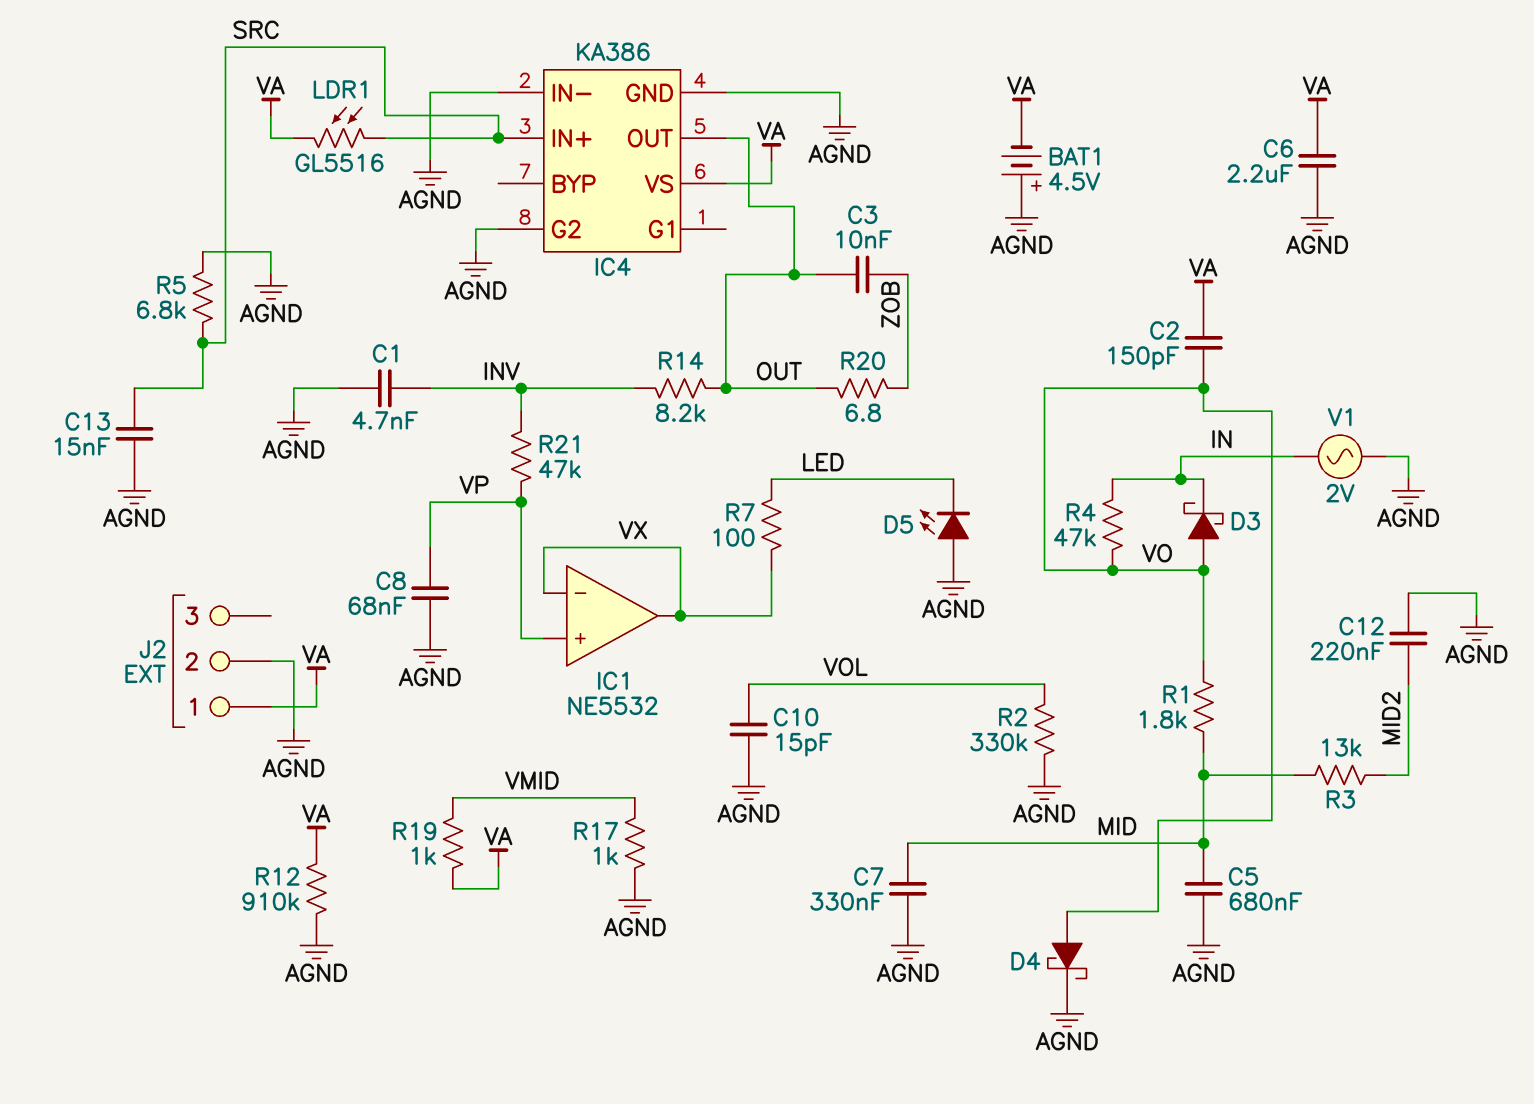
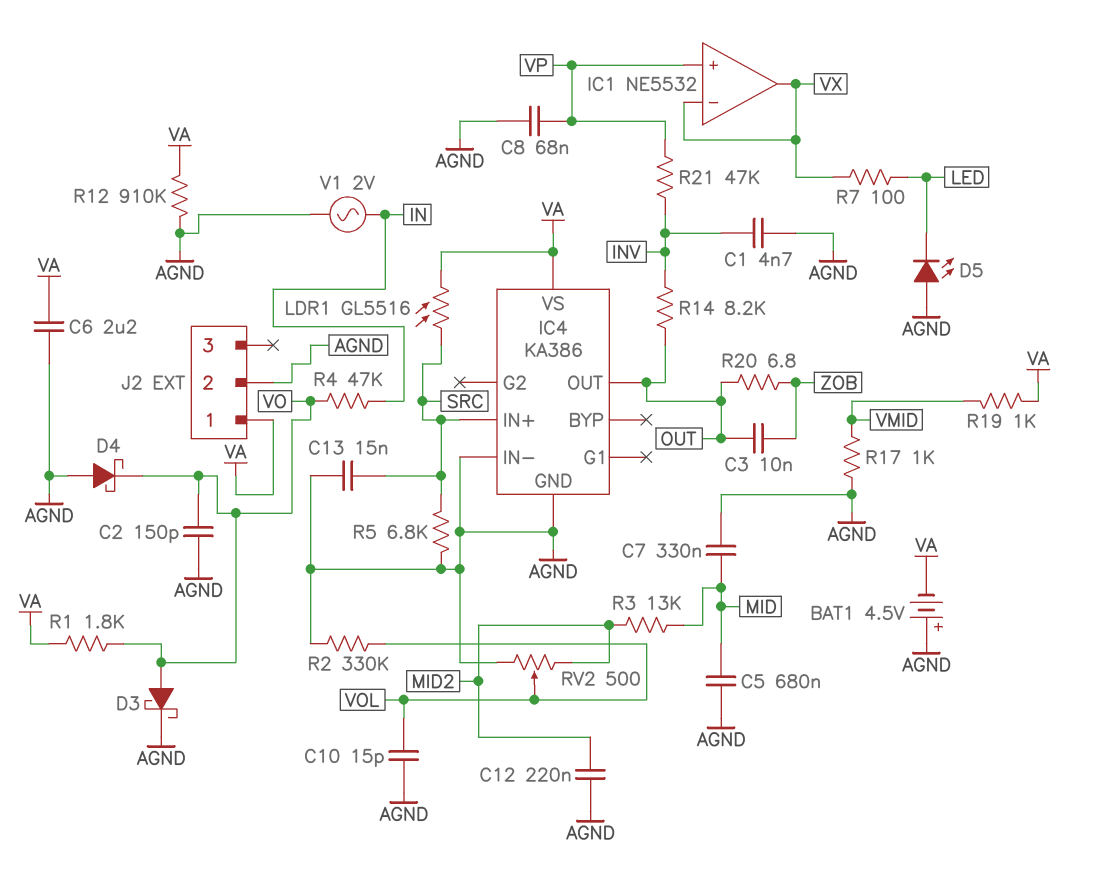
C2: 150pF (VA, VO) -> 150pF (AGND, VO)
D3: schottky (A VO, K IN) -> schottky (A VO, K AGND)
D4: schottky (A VO, K AGND) -> schottky (A AGND, K VO)
IC4 pin G2: AGND -> none
R1: 1.8k (MID, VO) -> 1.8k (VA, VO)
RV2: none -> 500 (AGND, MID2, wiper VOL)

